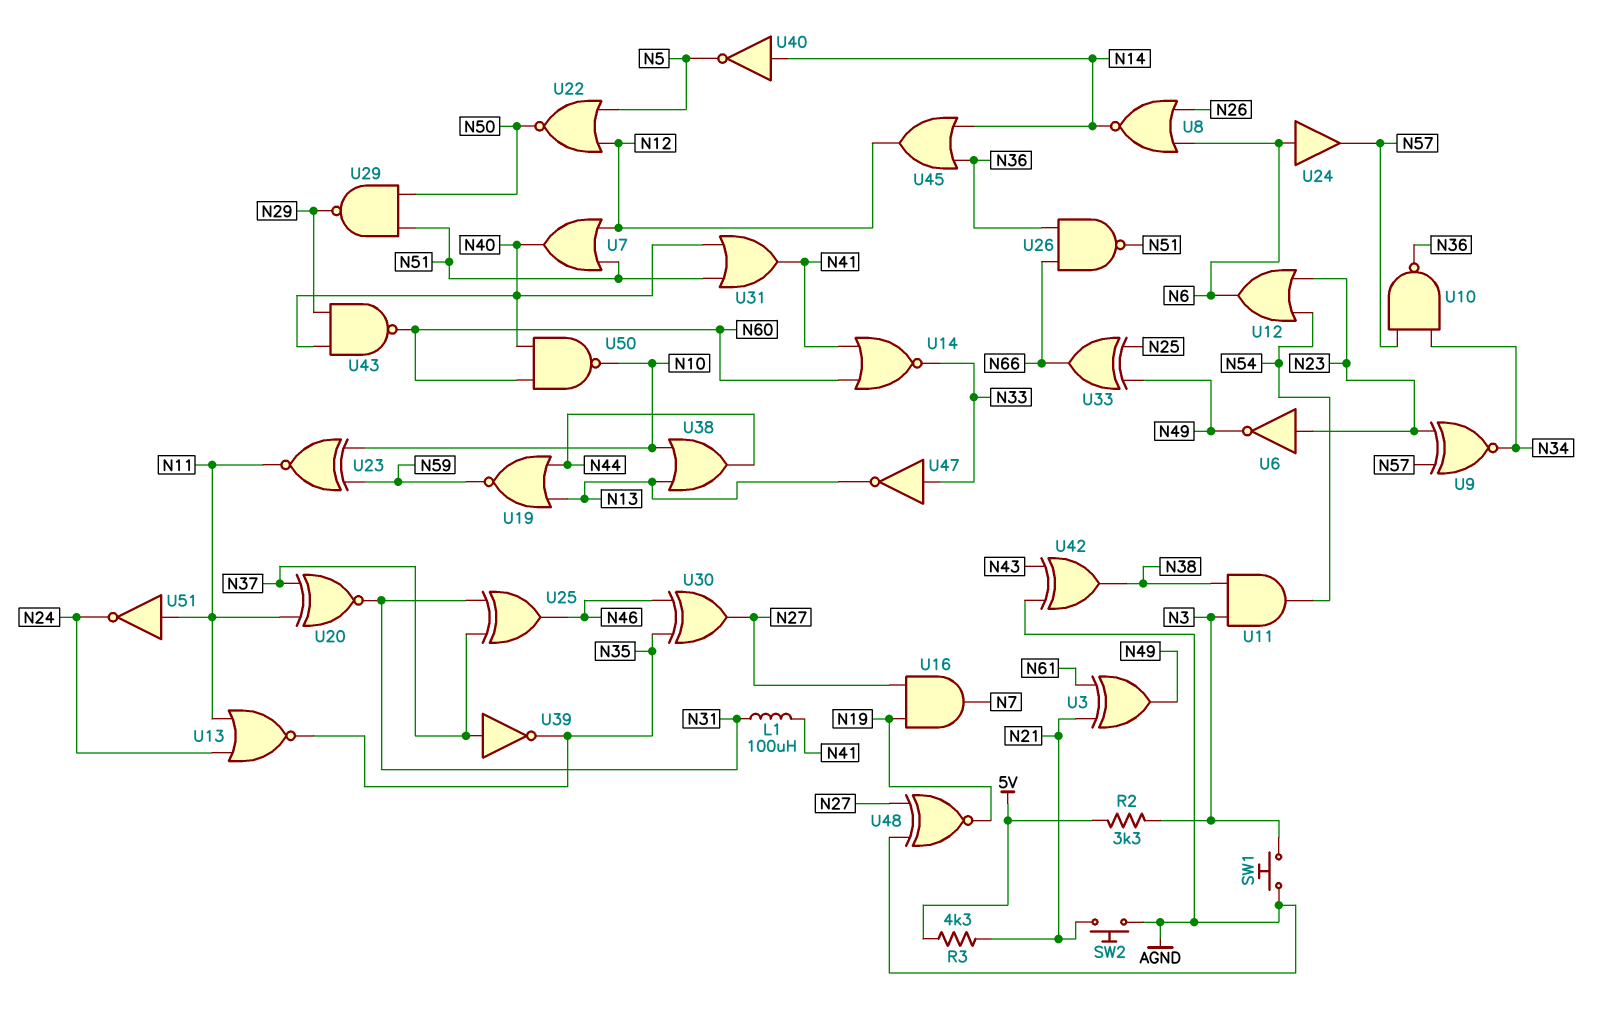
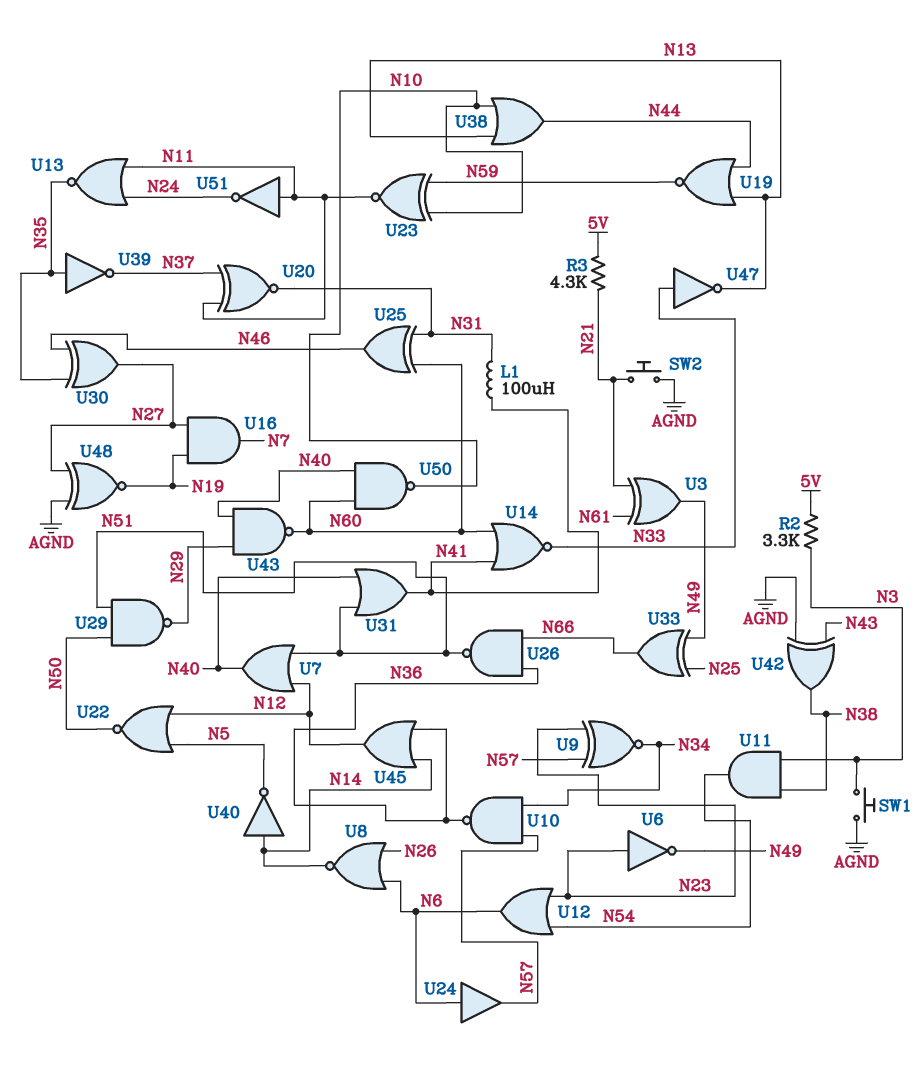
U25: XOR (in N31, in N37, out N46) -> XOR (in N31, in N60, out N46)
U39: NOT (in N37, out N35) -> NOT (in N35, out N37)

